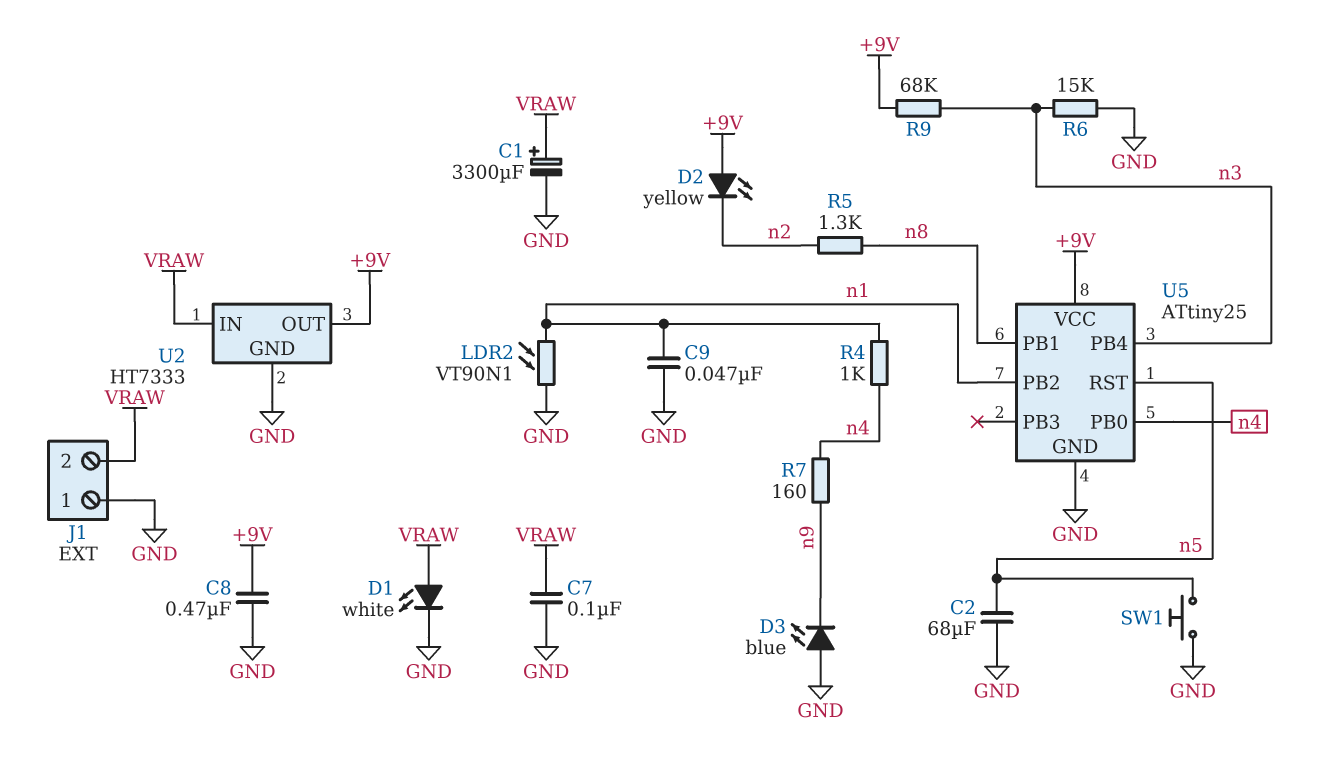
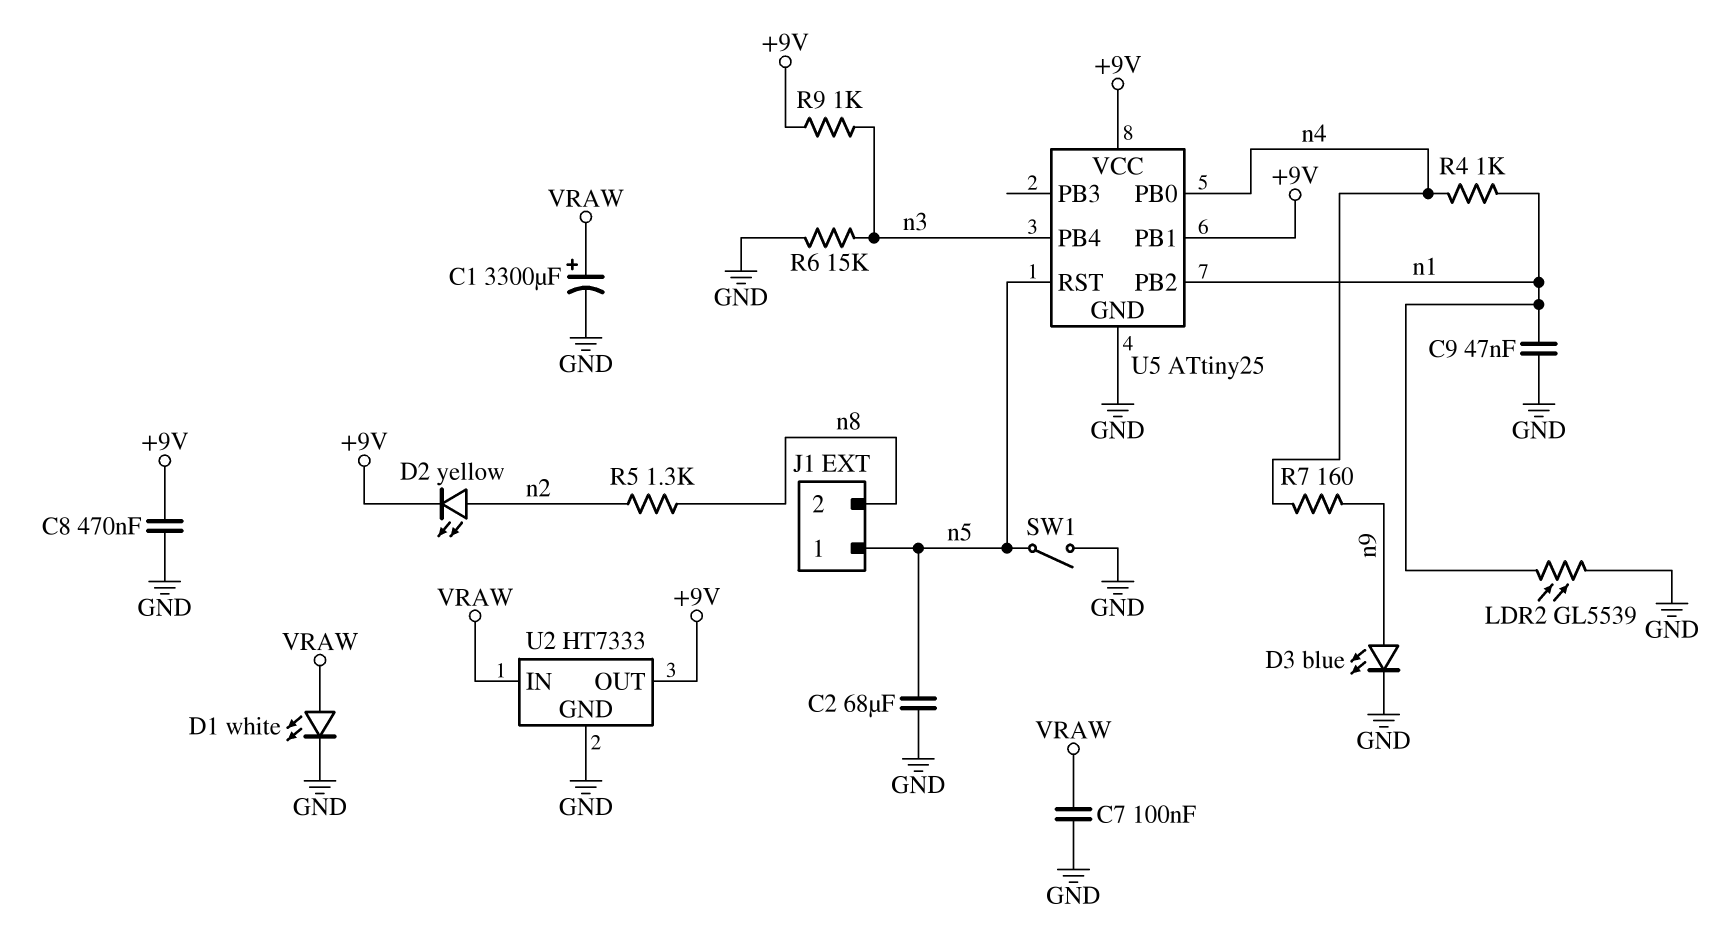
D2: LED yellow (A +9V, K n2) -> LED yellow (A n2, K +9V)
D3: LED blue (A GND, K n9) -> LED blue (A n9, K GND)
J1 pin 1: GND -> n5
J1 pin 2: VRAW -> n8
LDR2: VT90N1 (GND, n1) -> GL5539 (GND, n1)
R9: 68k (+9V, n3) -> 1k (+9V, n3)
SW1: button (GND, n5) -> switch (GND, n5)
U5 pin PB1: n8 -> +9V

